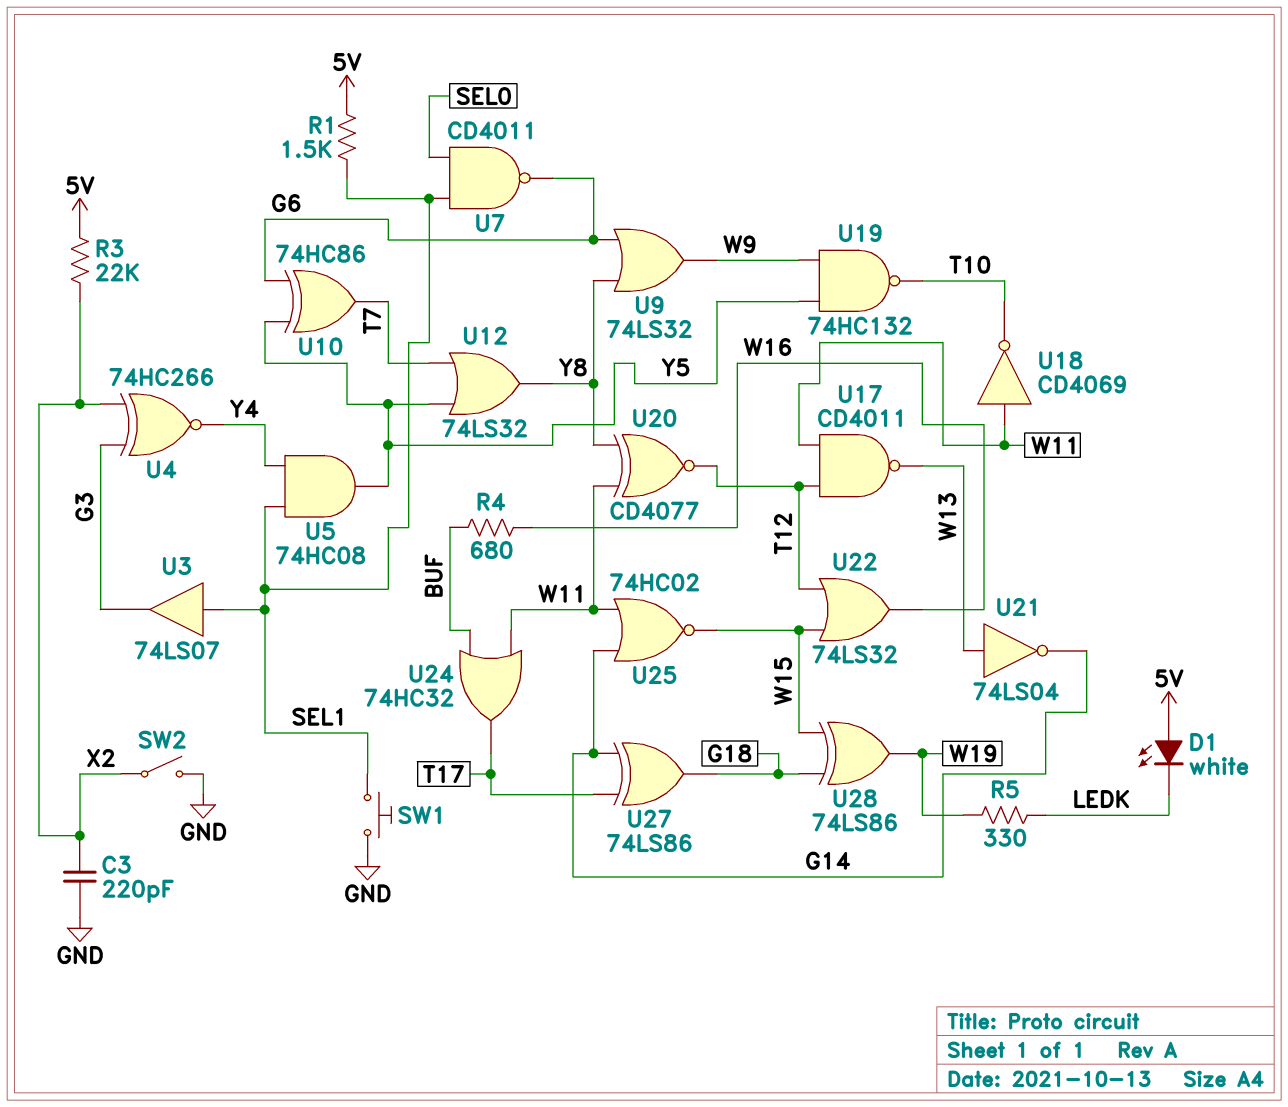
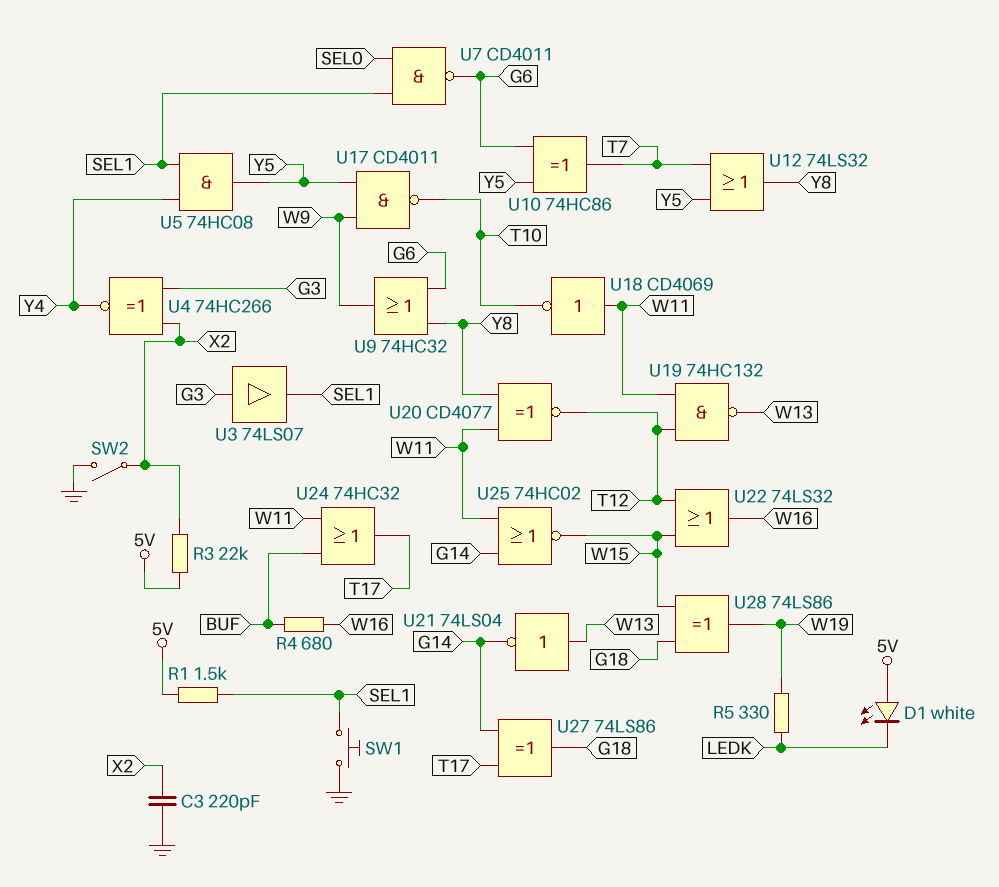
U3: buffer 74LS07 (in SEL1, out G3) -> buffer 74LS07 (in G3, out SEL1)
U9: OR 74LS32 (in G6, in Y8, out W9) -> OR 74HC32 (in G6, in Y8, out W9)
U17: NAND CD4011 (in T12, in W11, out W13) -> NAND CD4011 (in W9, in Y5, out T10)
U19: NAND 74HC132 (in W9, in Y5, out T10) -> NAND 74HC132 (in T12, in W11, out W13)

